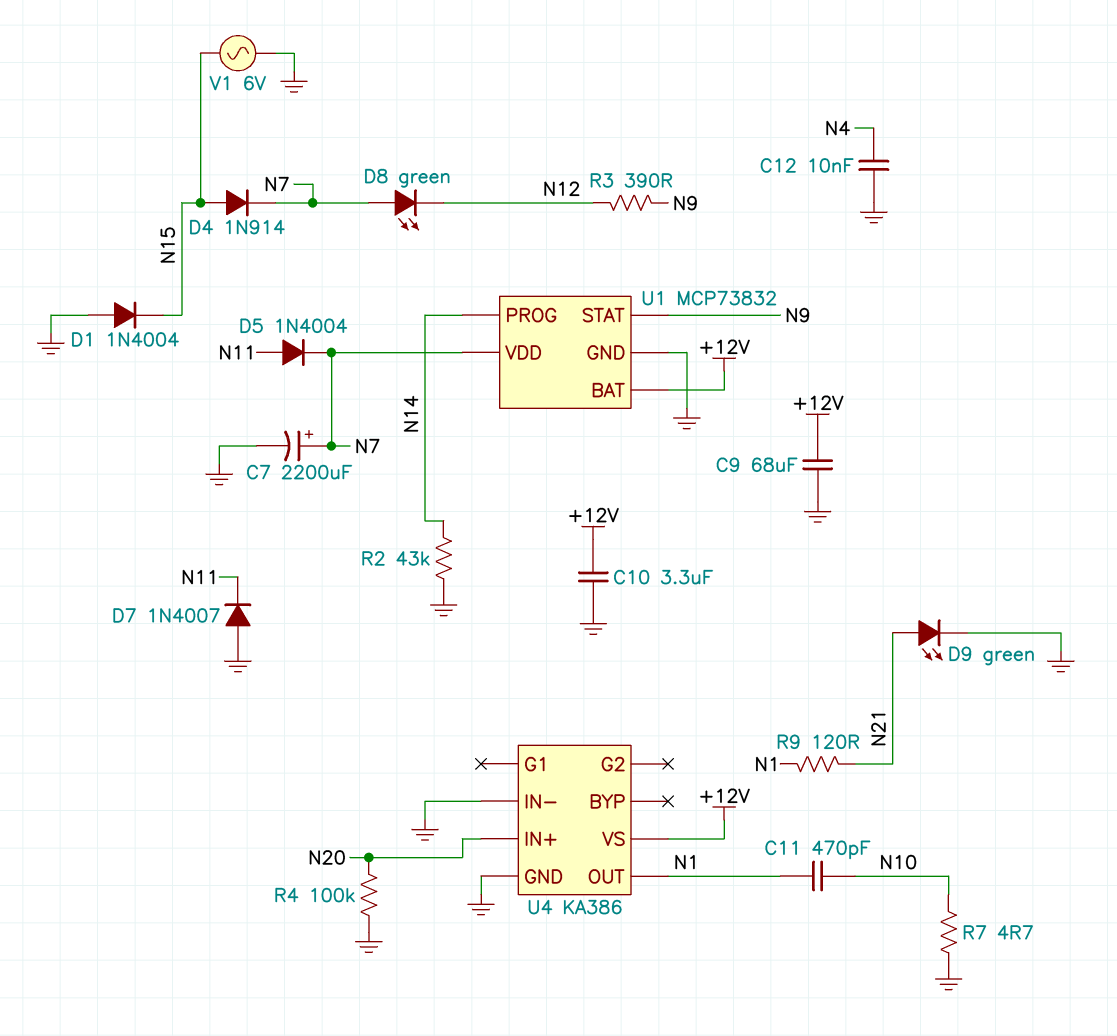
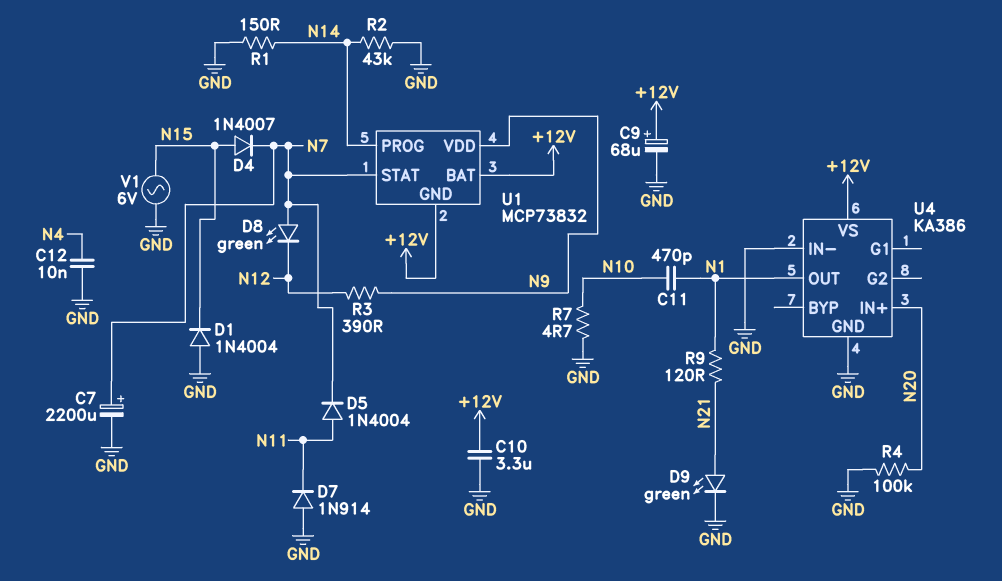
C9: 68uF (+12V, GND) -> 68uF (plus +12V, minus GND)
D4: diode 1N914 (A N15, K N7) -> diode 1N4007 (A N15, K N7)
D7: diode 1N4007 (A GND, K N11) -> diode 1N914 (A GND, K N11)
R1: none -> 150 (GND, N14)
U1 pin GND: GND -> +12V
U1 pin STAT: N9 -> N7
U1 pin VDD: N7 -> N9

